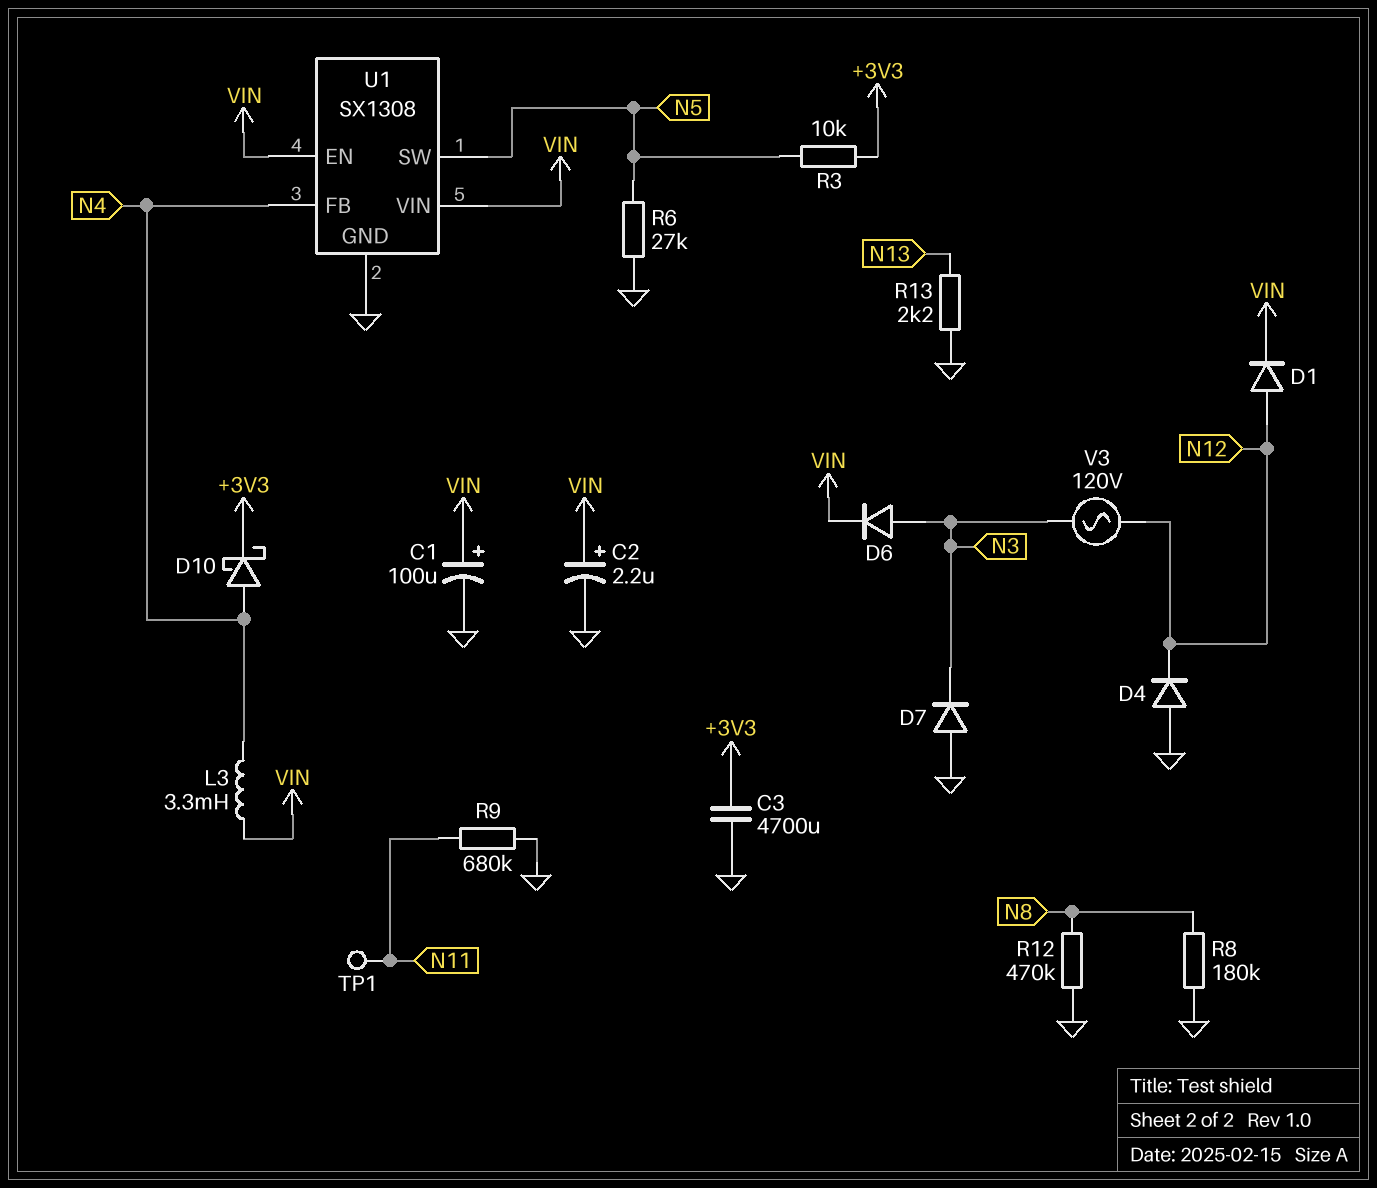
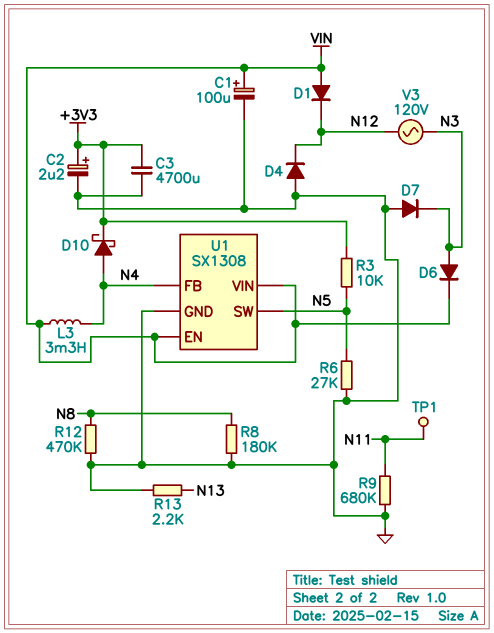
C2: 2.2uF (plus VIN, minus GND) -> 2.2uF (plus +3V3, minus GND)
D1: diode (A N12, K VIN) -> diode (A VIN, K N12)

